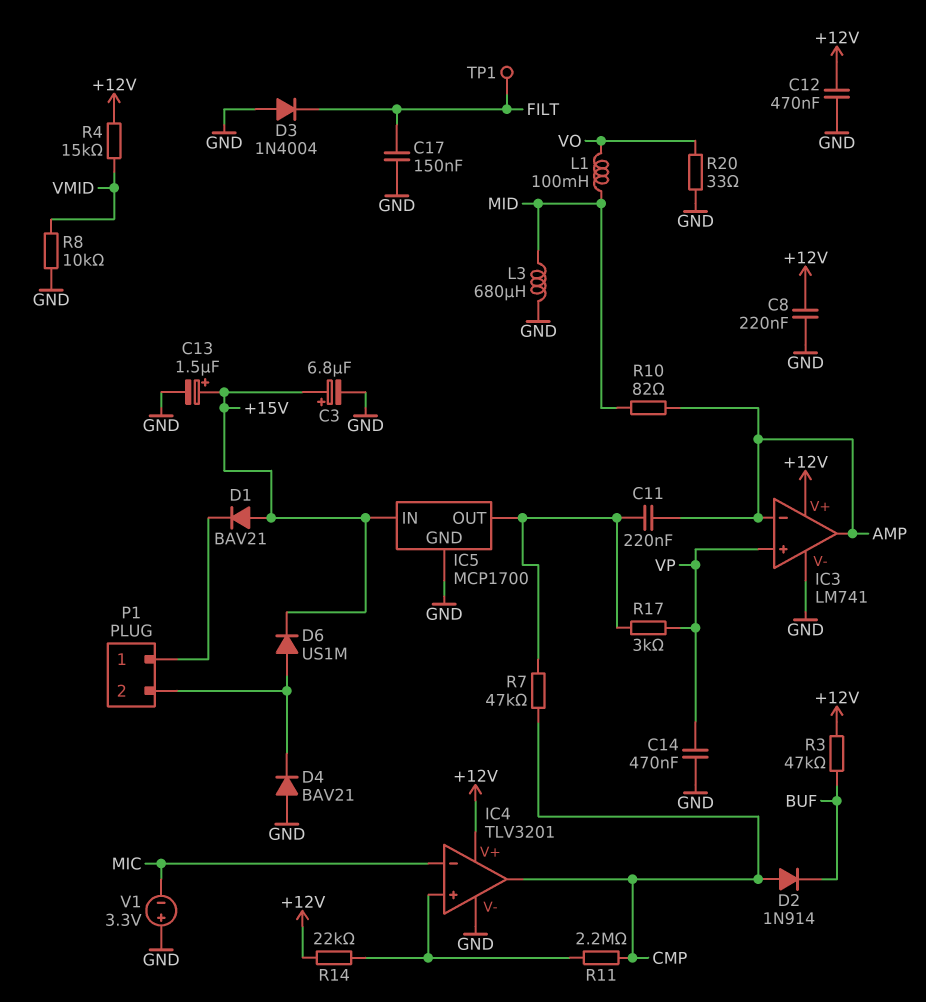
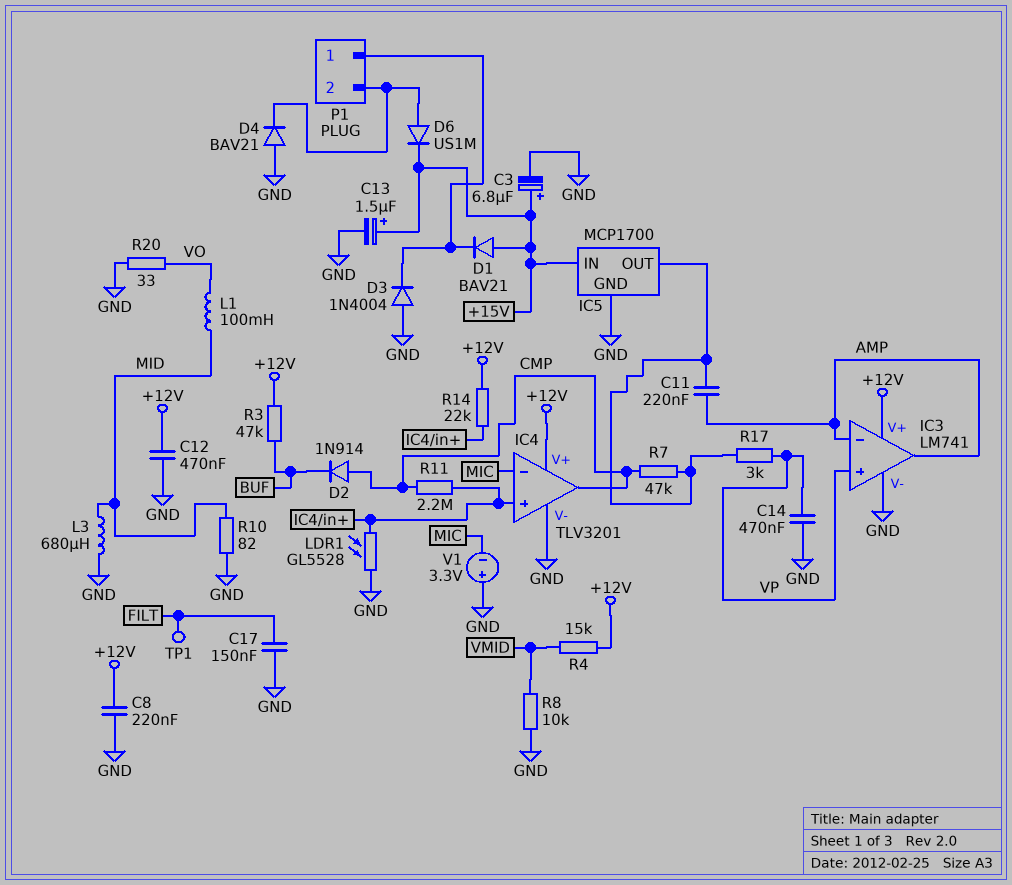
D3: diode 1N4004 (A GND, K FILT) -> diode 1N4004 (A GND, K P1/1)
LDR1: none -> GL5528 (GND, IC4/in+)
R10: 82 (AMP, MID) -> 82 (GND, MID)

